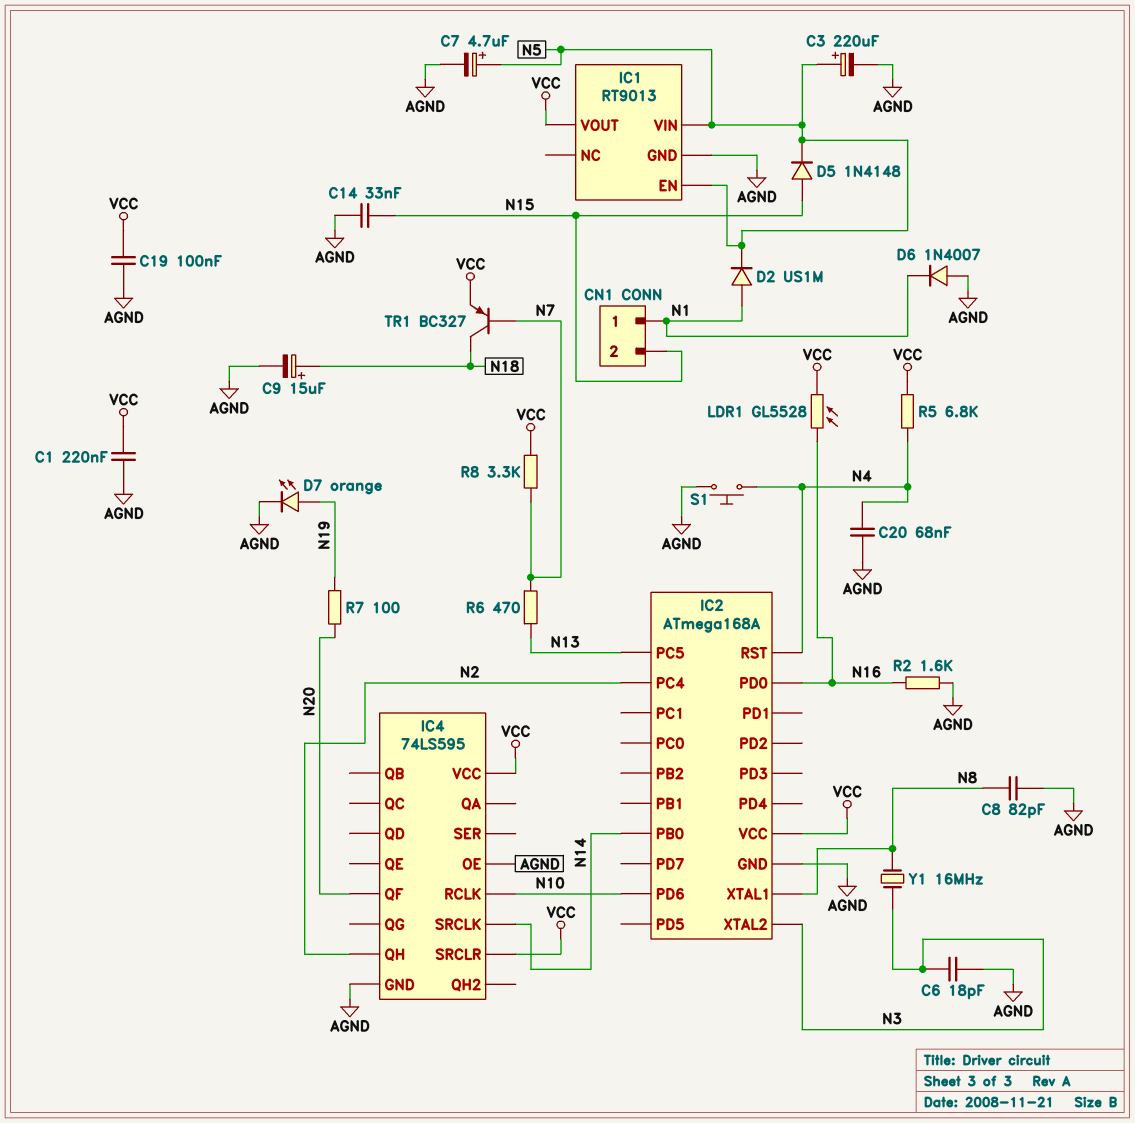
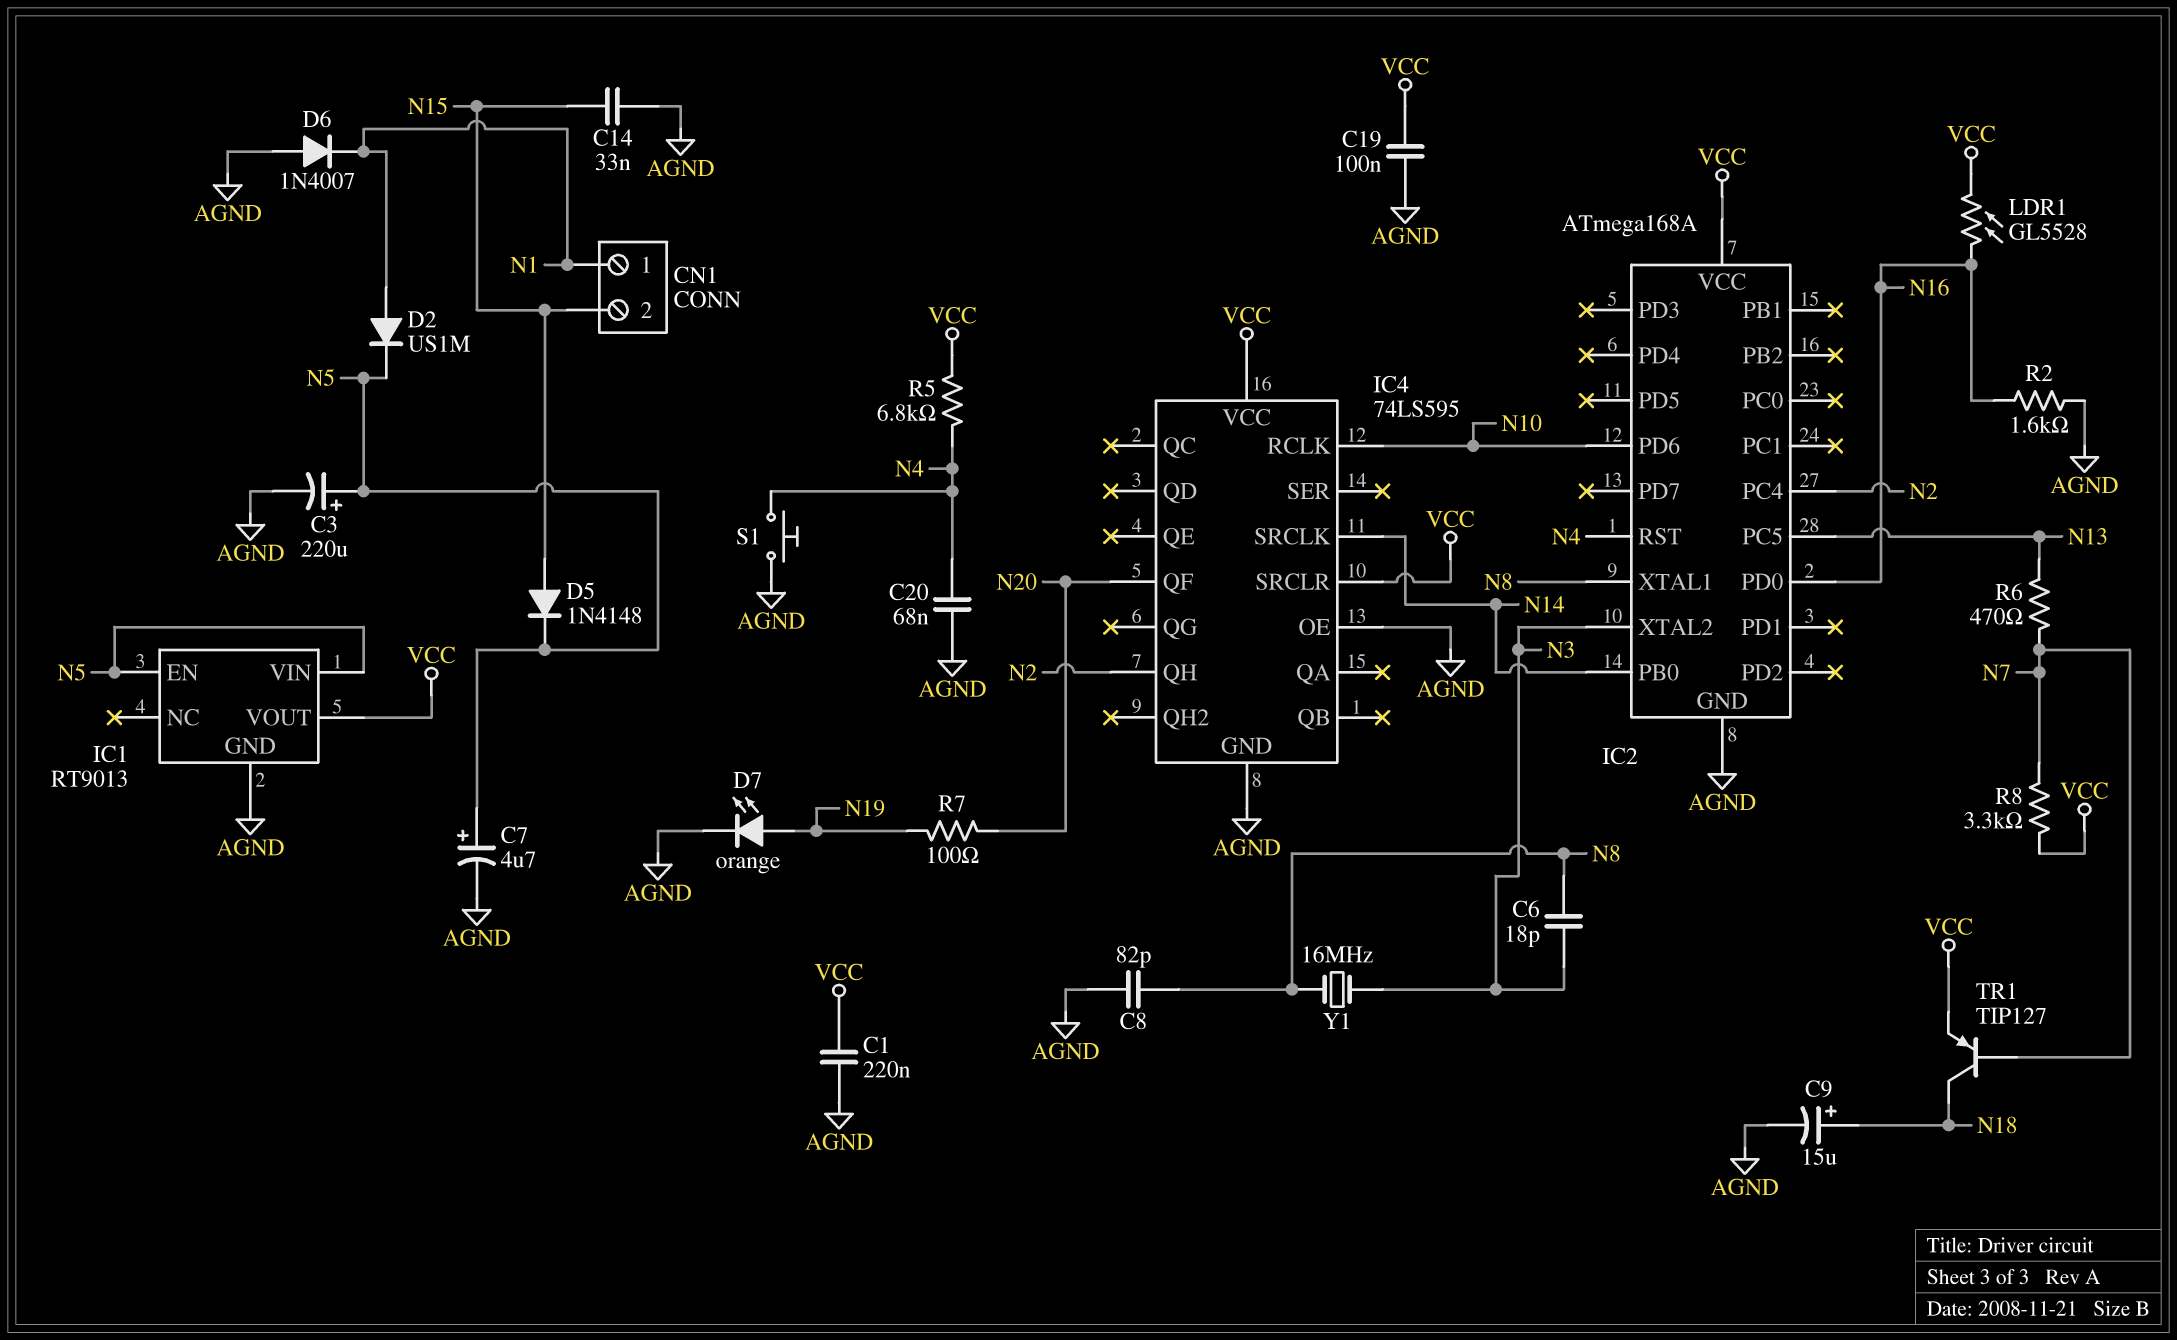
C6: 18pF (AGND, N3) -> 18pF (N3, N8)
TR1: PNP BC327 (B N7, C N18, E VCC) -> PNP TIP127 (B N7, C N18, E VCC)

